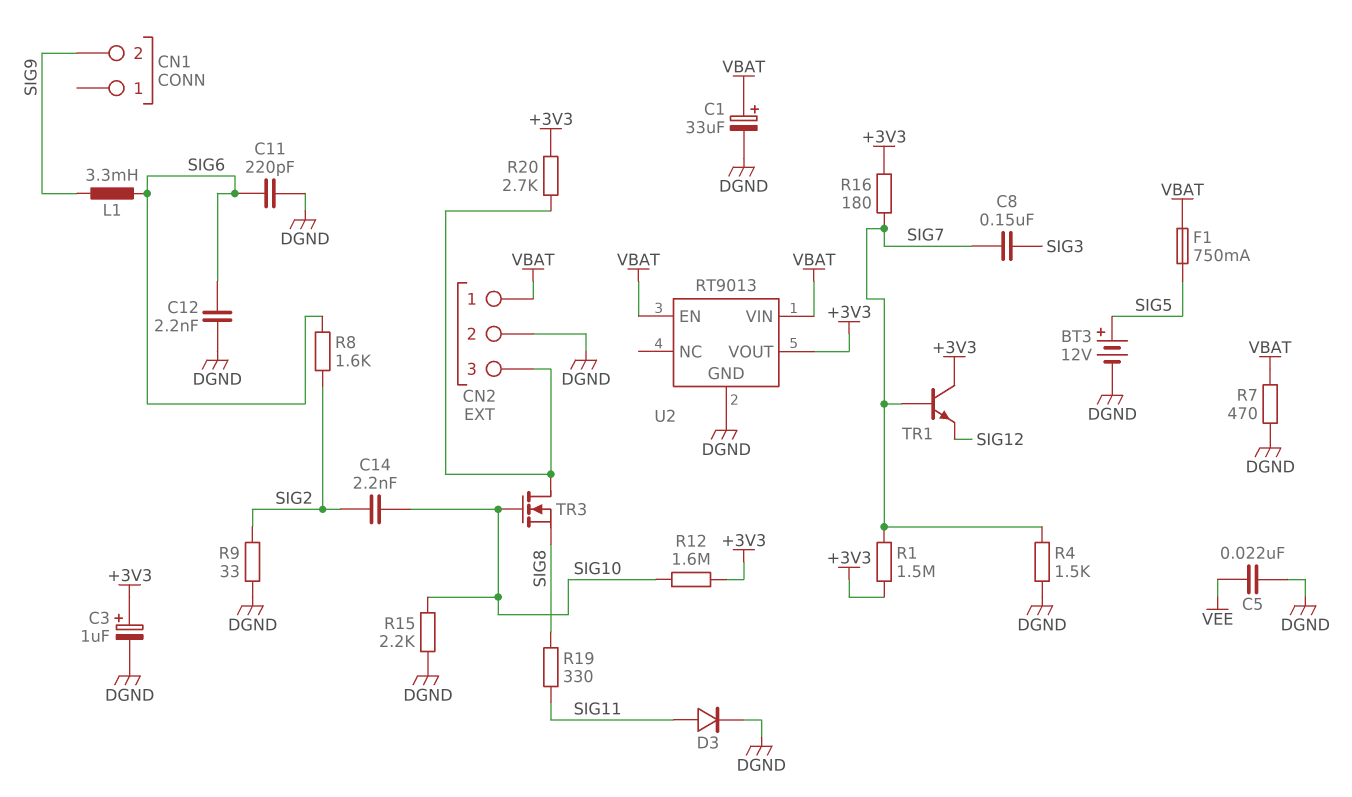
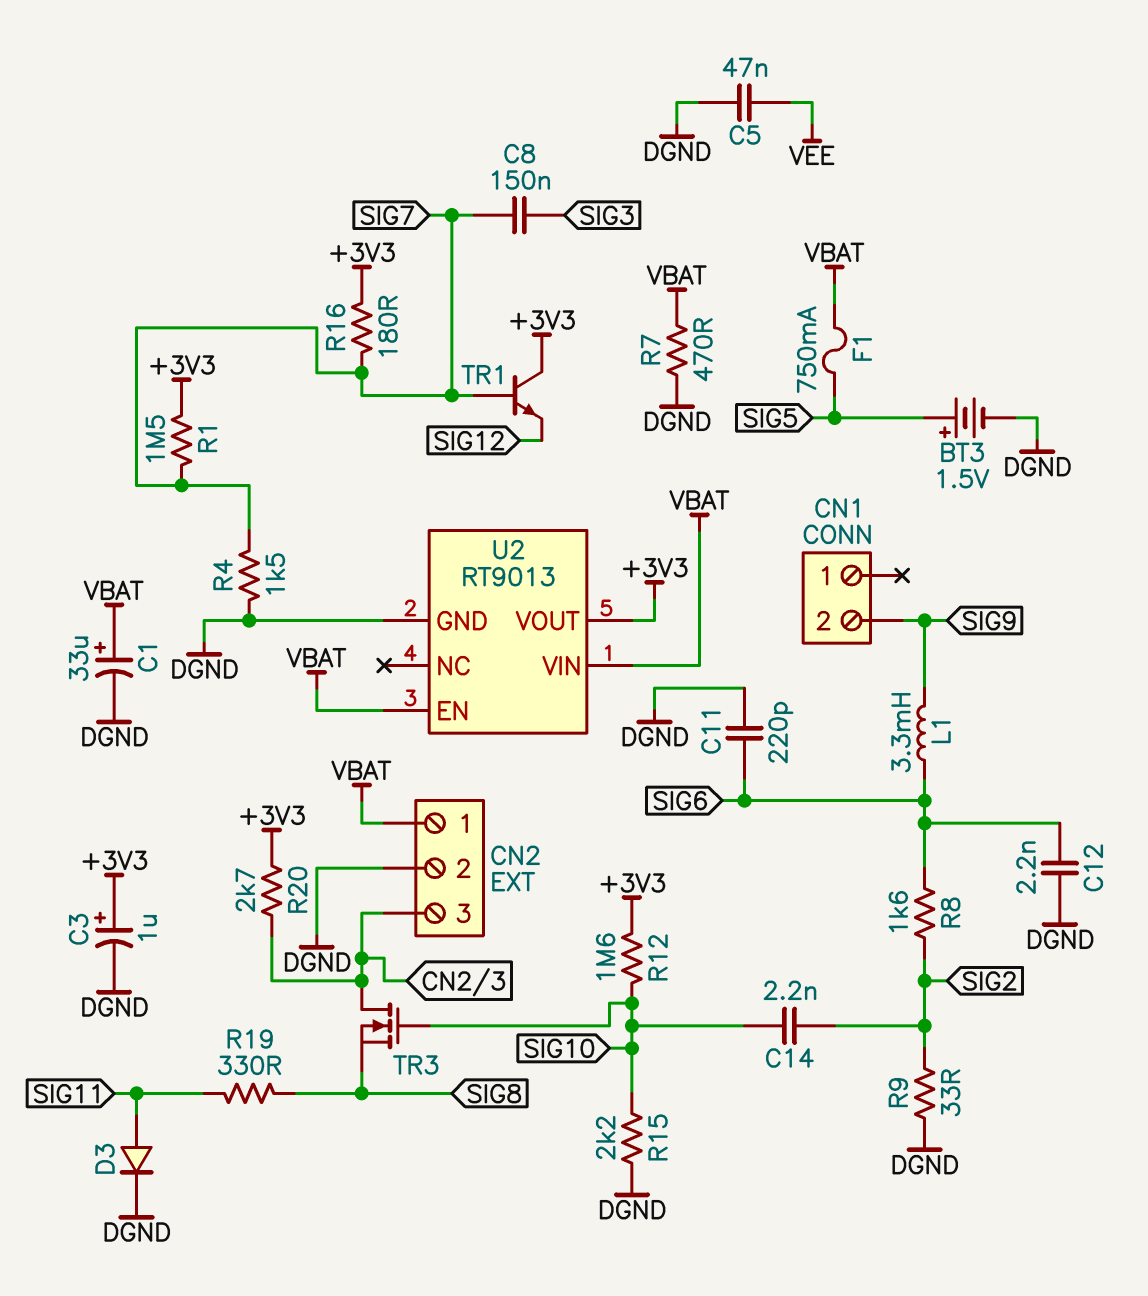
BT3: 12V (plus SIG5, minus DGND) -> 1.5V (plus SIG5, minus DGND)
C5: 22nF (DGND, VEE) -> 47nF (DGND, VEE)

